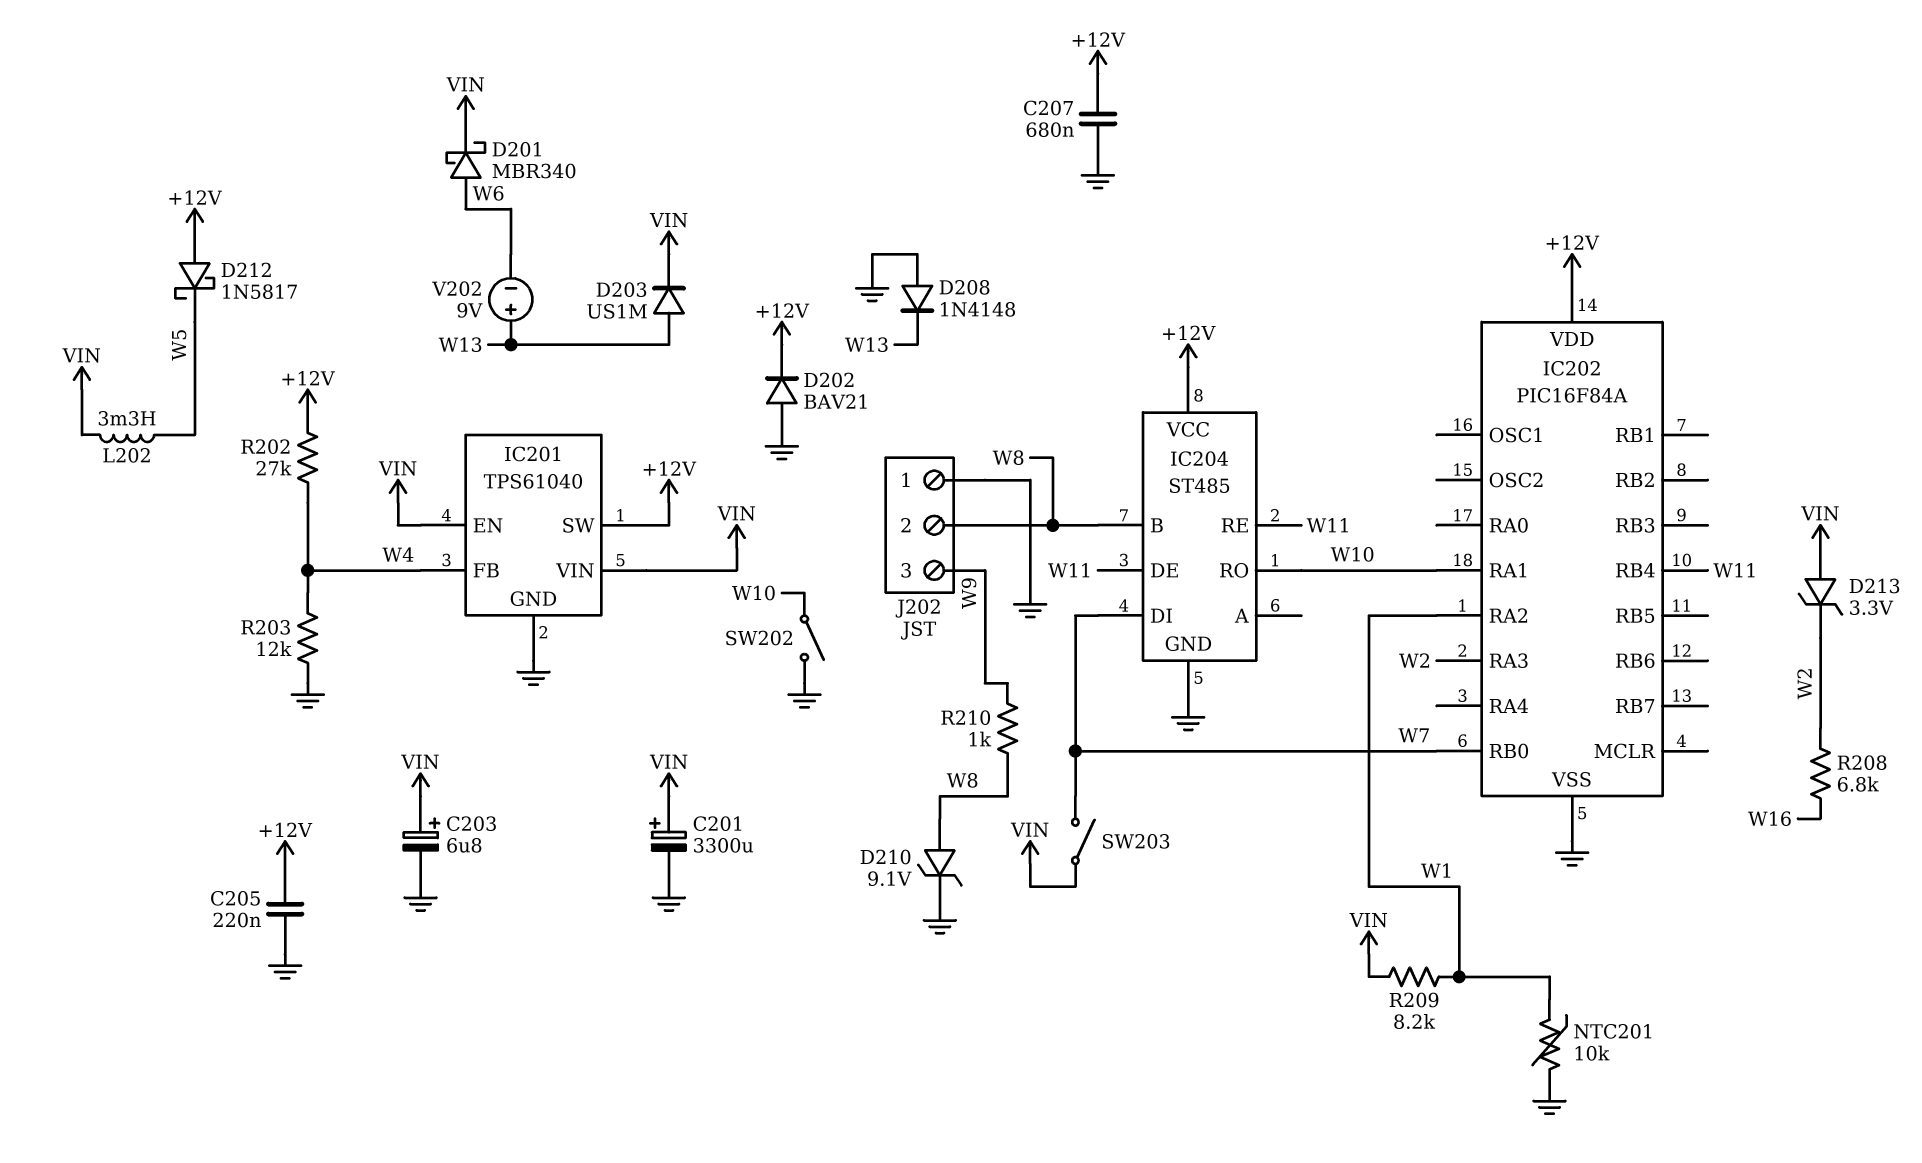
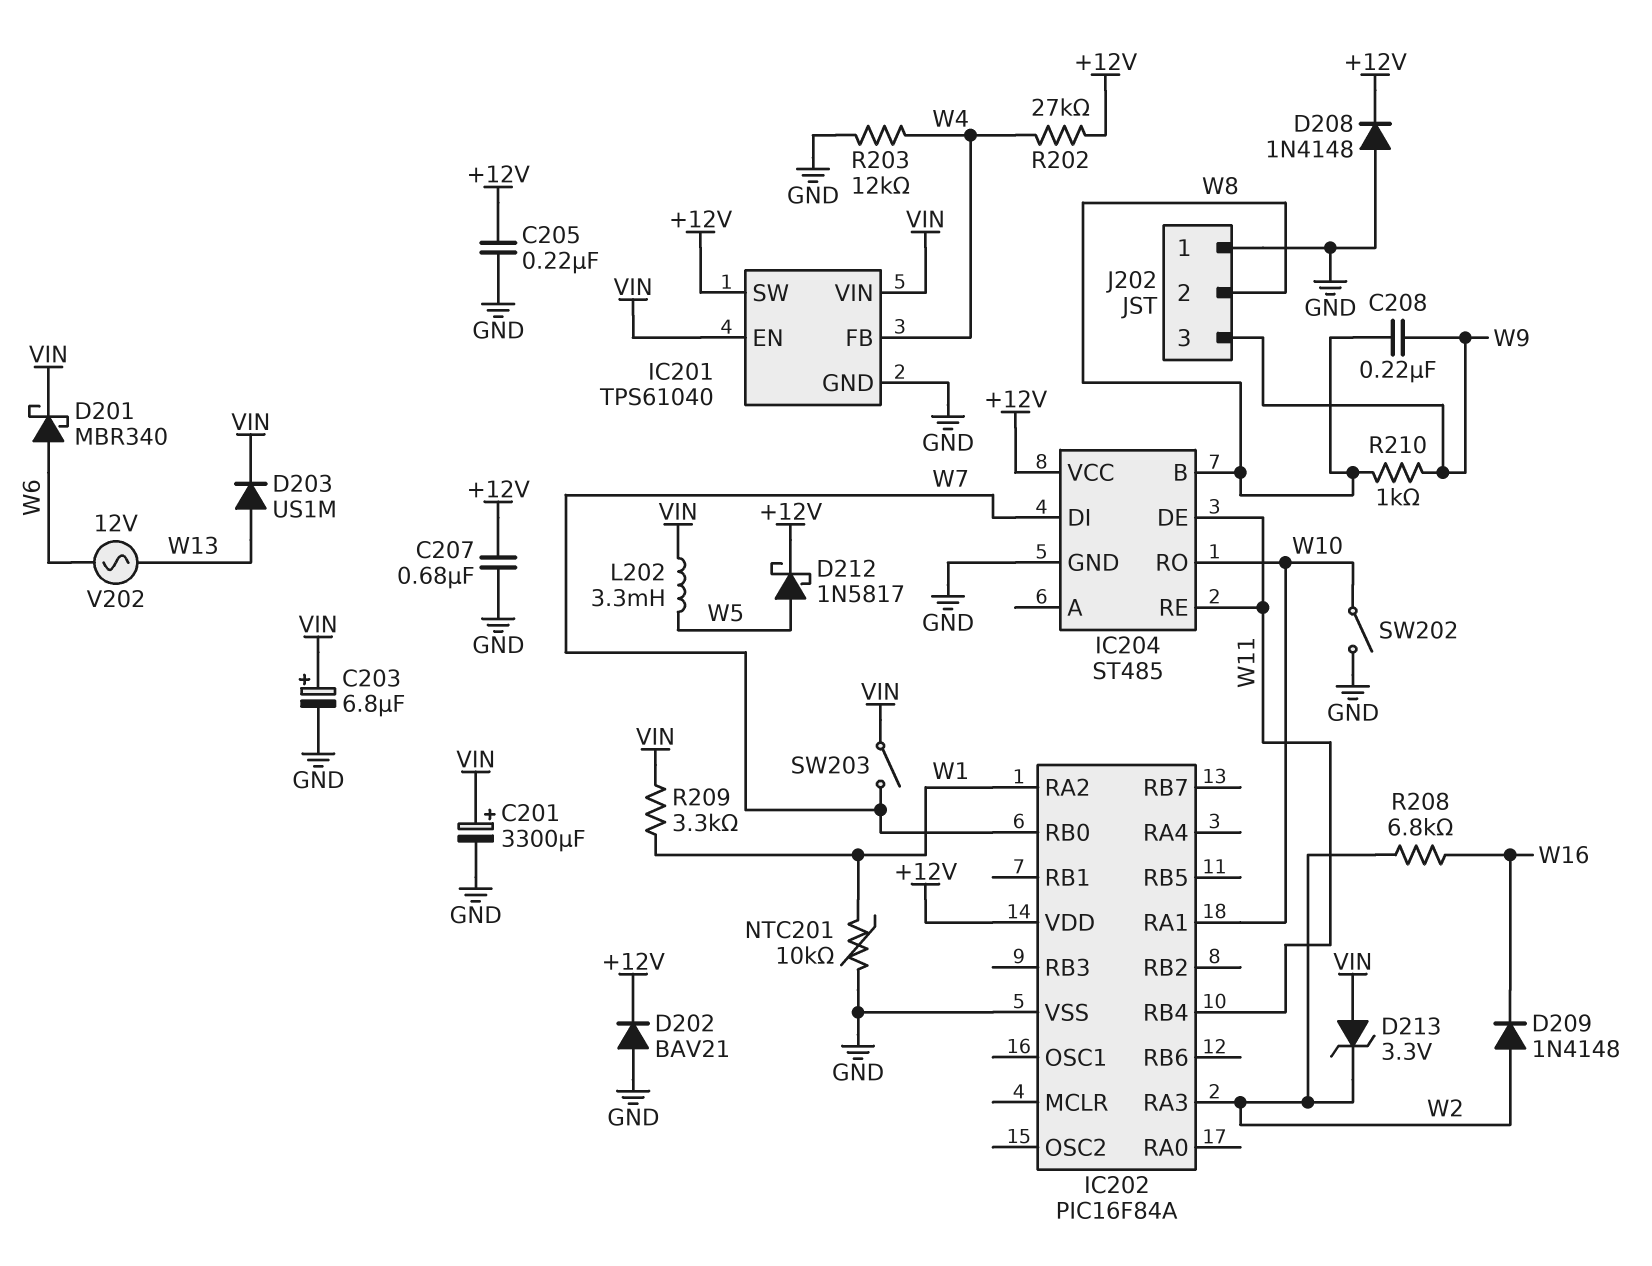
C208: none -> 220nF (W8, W9)
D208: diode 1N4148 (A GND, K W13) -> diode 1N4148 (A GND, K +12V)
D209: none -> diode 1N4148 (A W2, K W16)
D210: zener 9.1V (A W8, K GND) -> none
D212: schottky 1N5817 (A +12V, K W5) -> schottky 1N5817 (A W5, K +12V)
R209: 8.2k (VIN, W1) -> 3.3k (VIN, W1)
V202: 9V (plus W13, minus W6) -> AC 12V (W6, W13)

